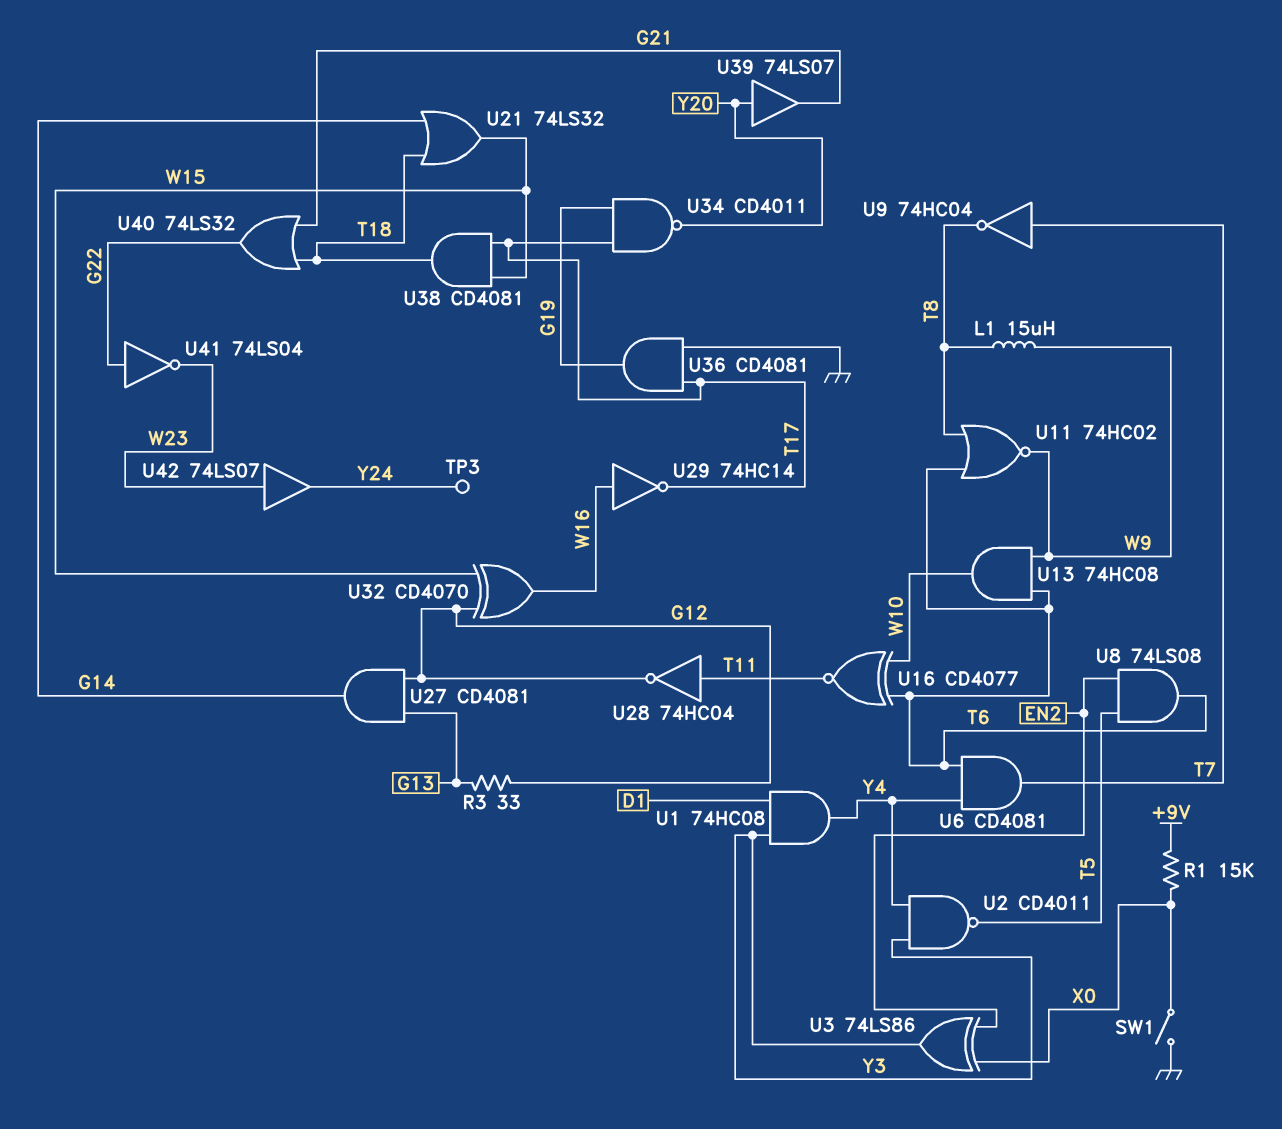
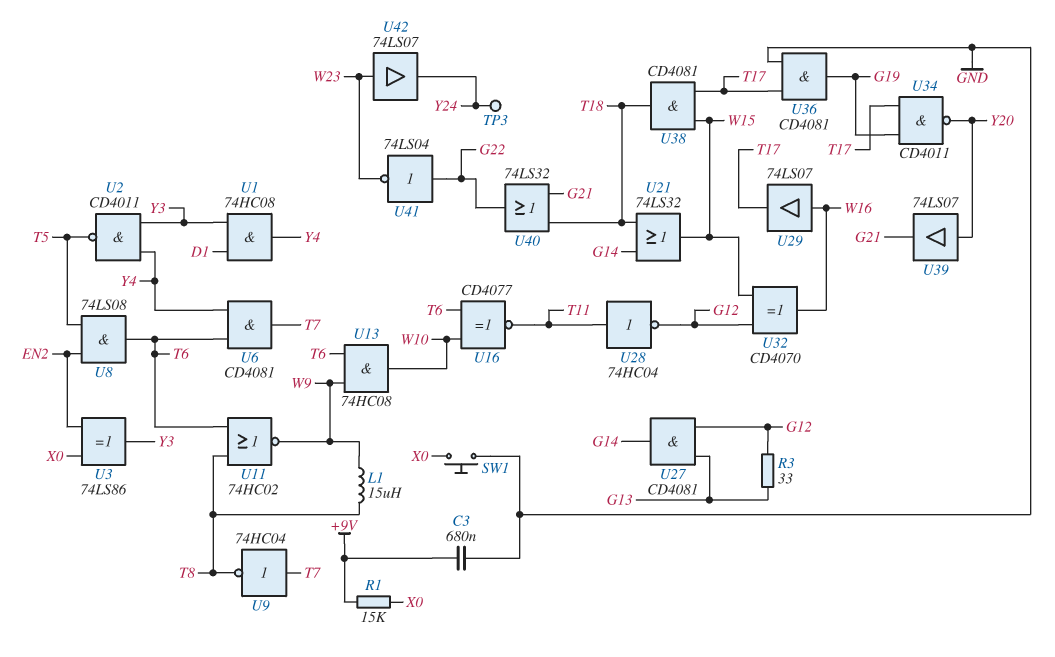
C3: none -> 680nF (+9V, GND)
SW1: switch (GND, X0) -> button (GND, X0)
U29: NOT 74HC14 (in W16, out T17) -> buffer 74LS07 (in W16, out T17)

